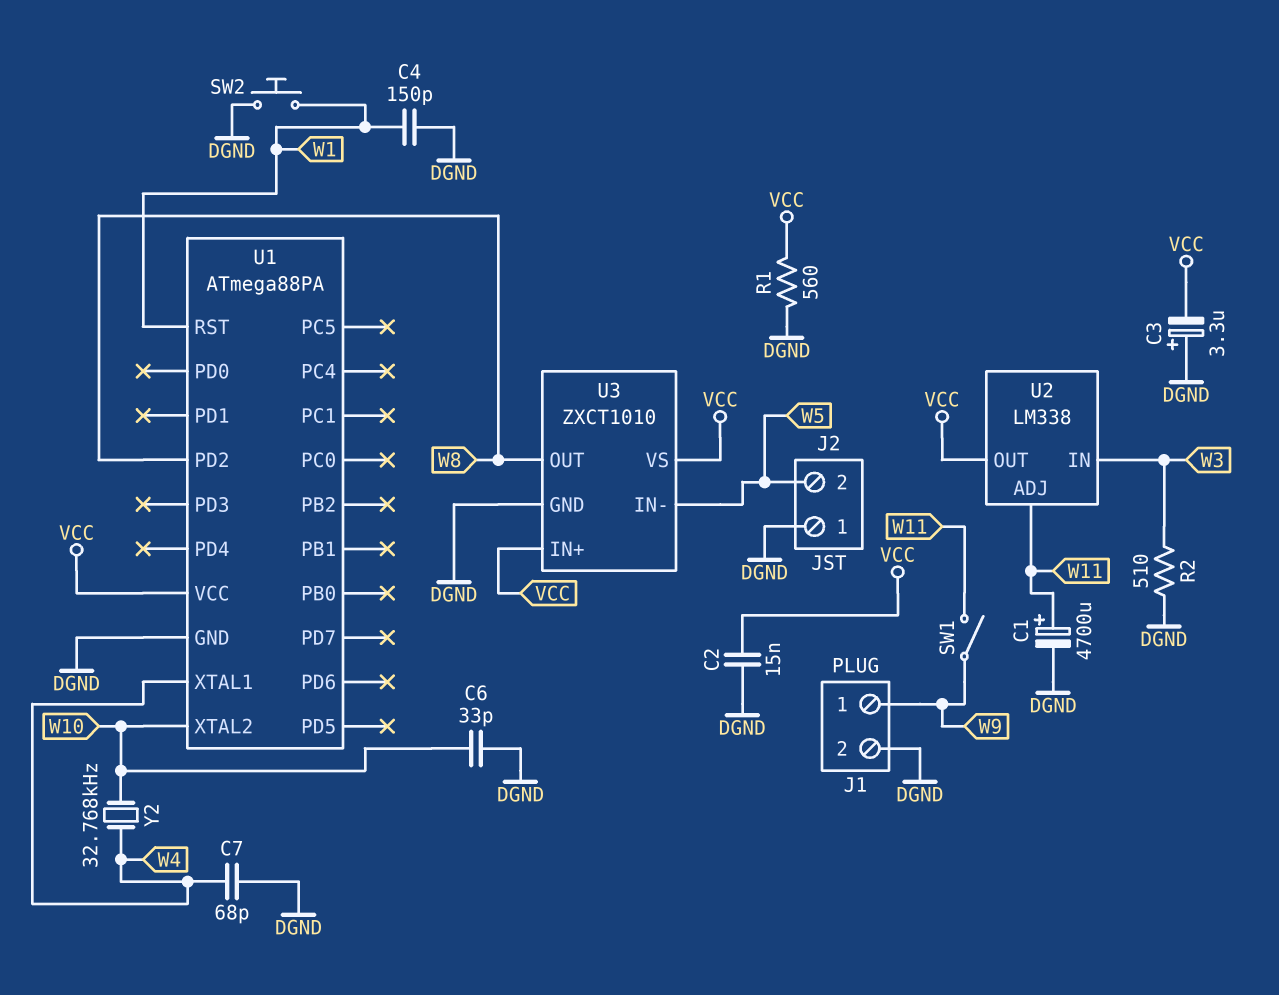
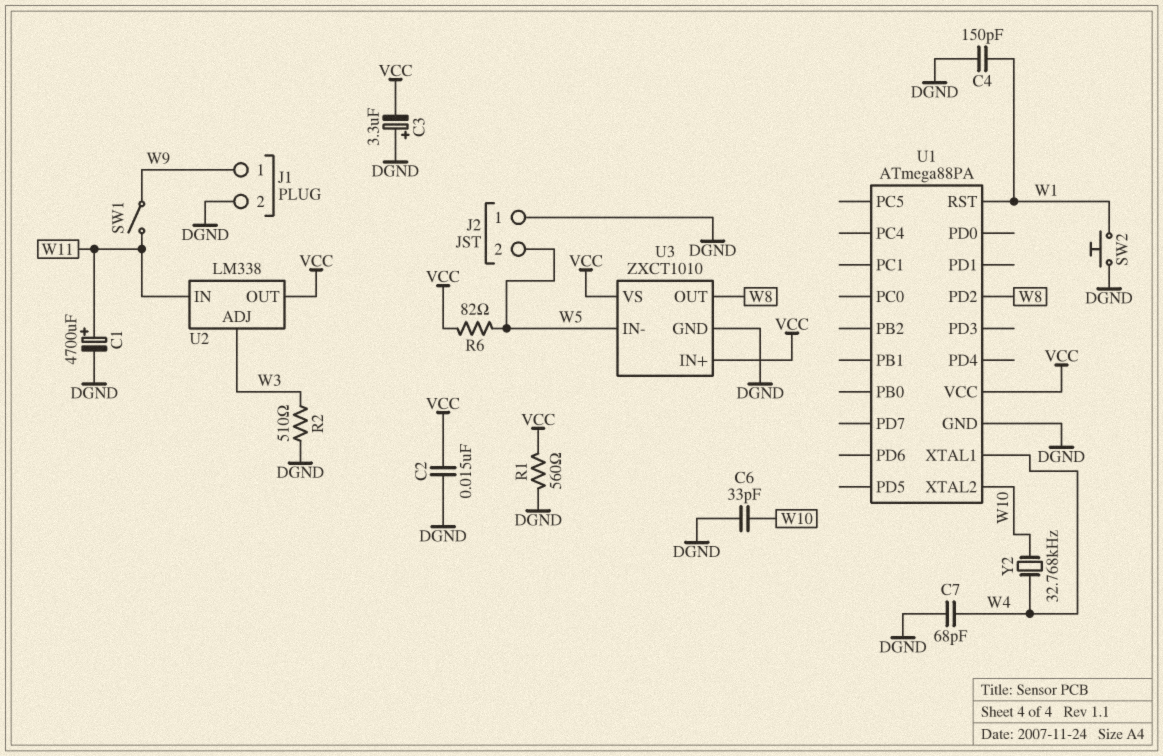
R6: none -> 82 (VCC, W5)
U2 pin ADJ: W11 -> W3
U2 pin IN: W3 -> W11

